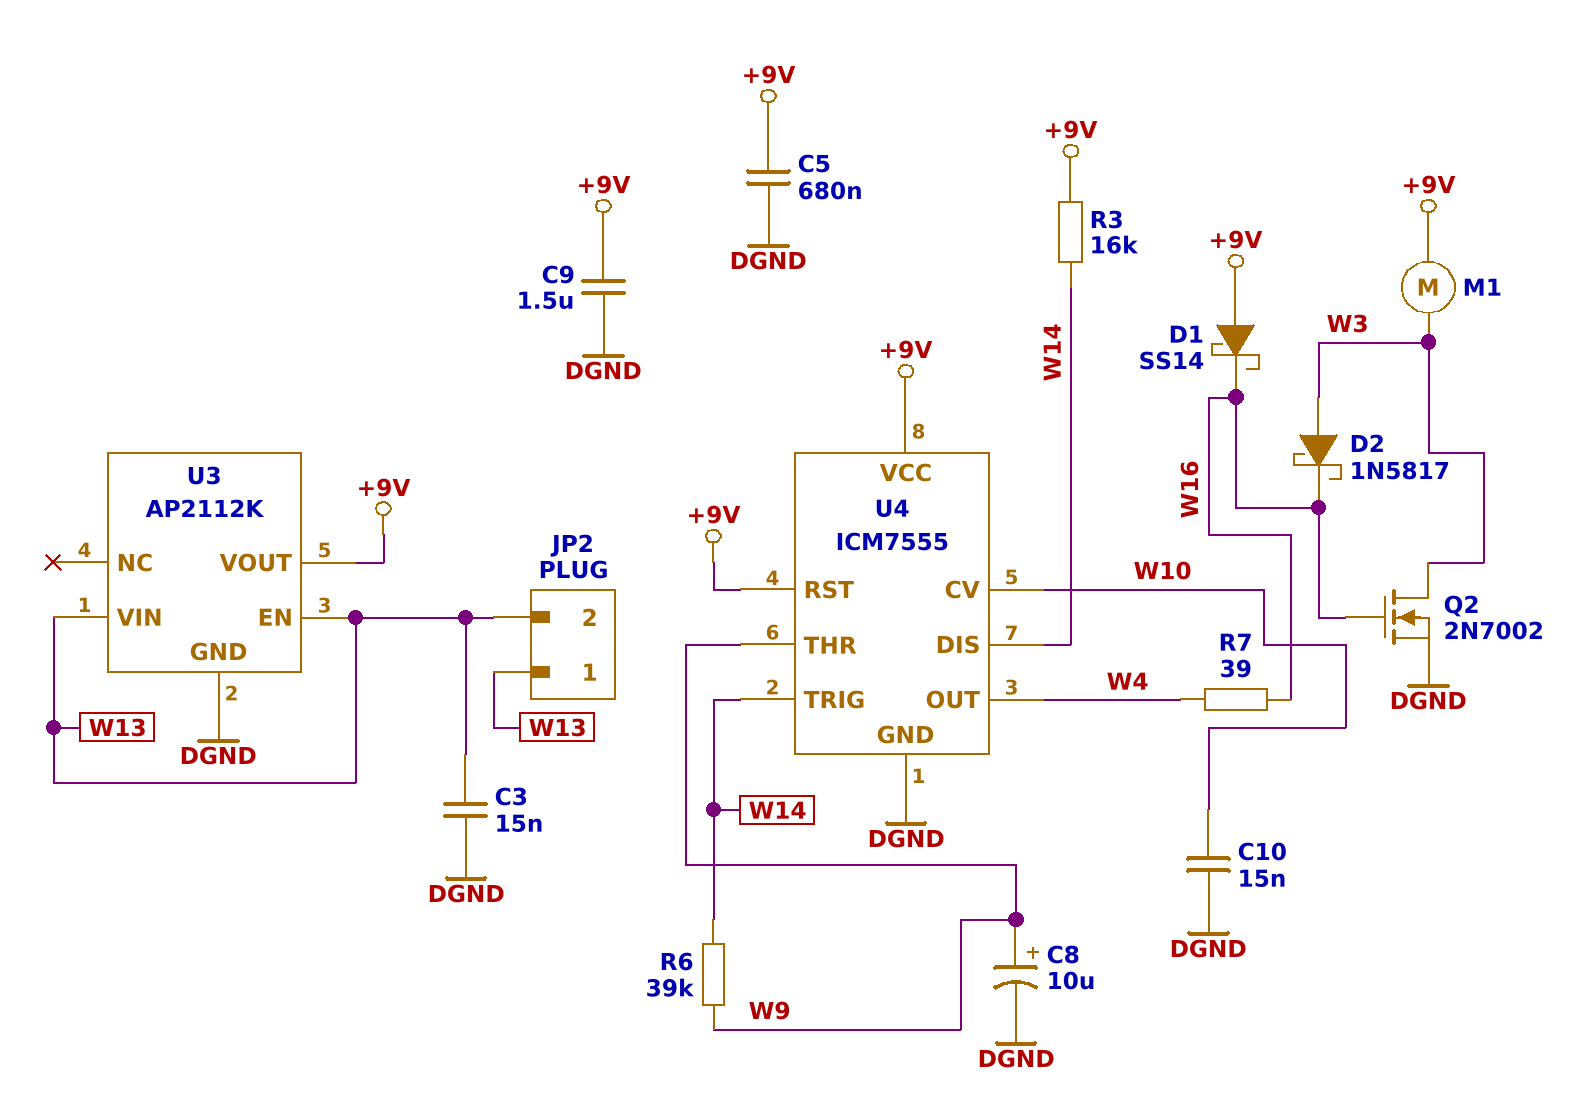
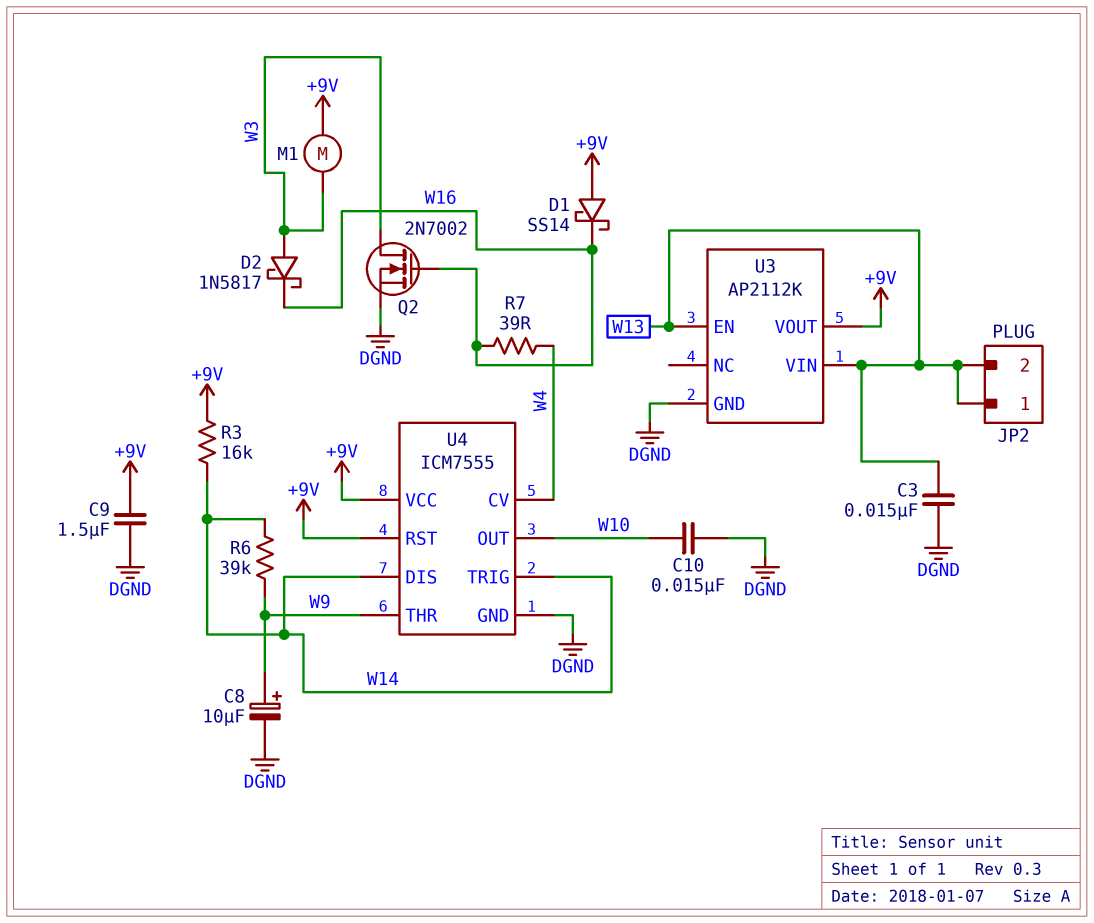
C5: 680nF (+9V, DGND) -> none
U4 pin CV: W10 -> W4
U4 pin OUT: W4 -> W10

